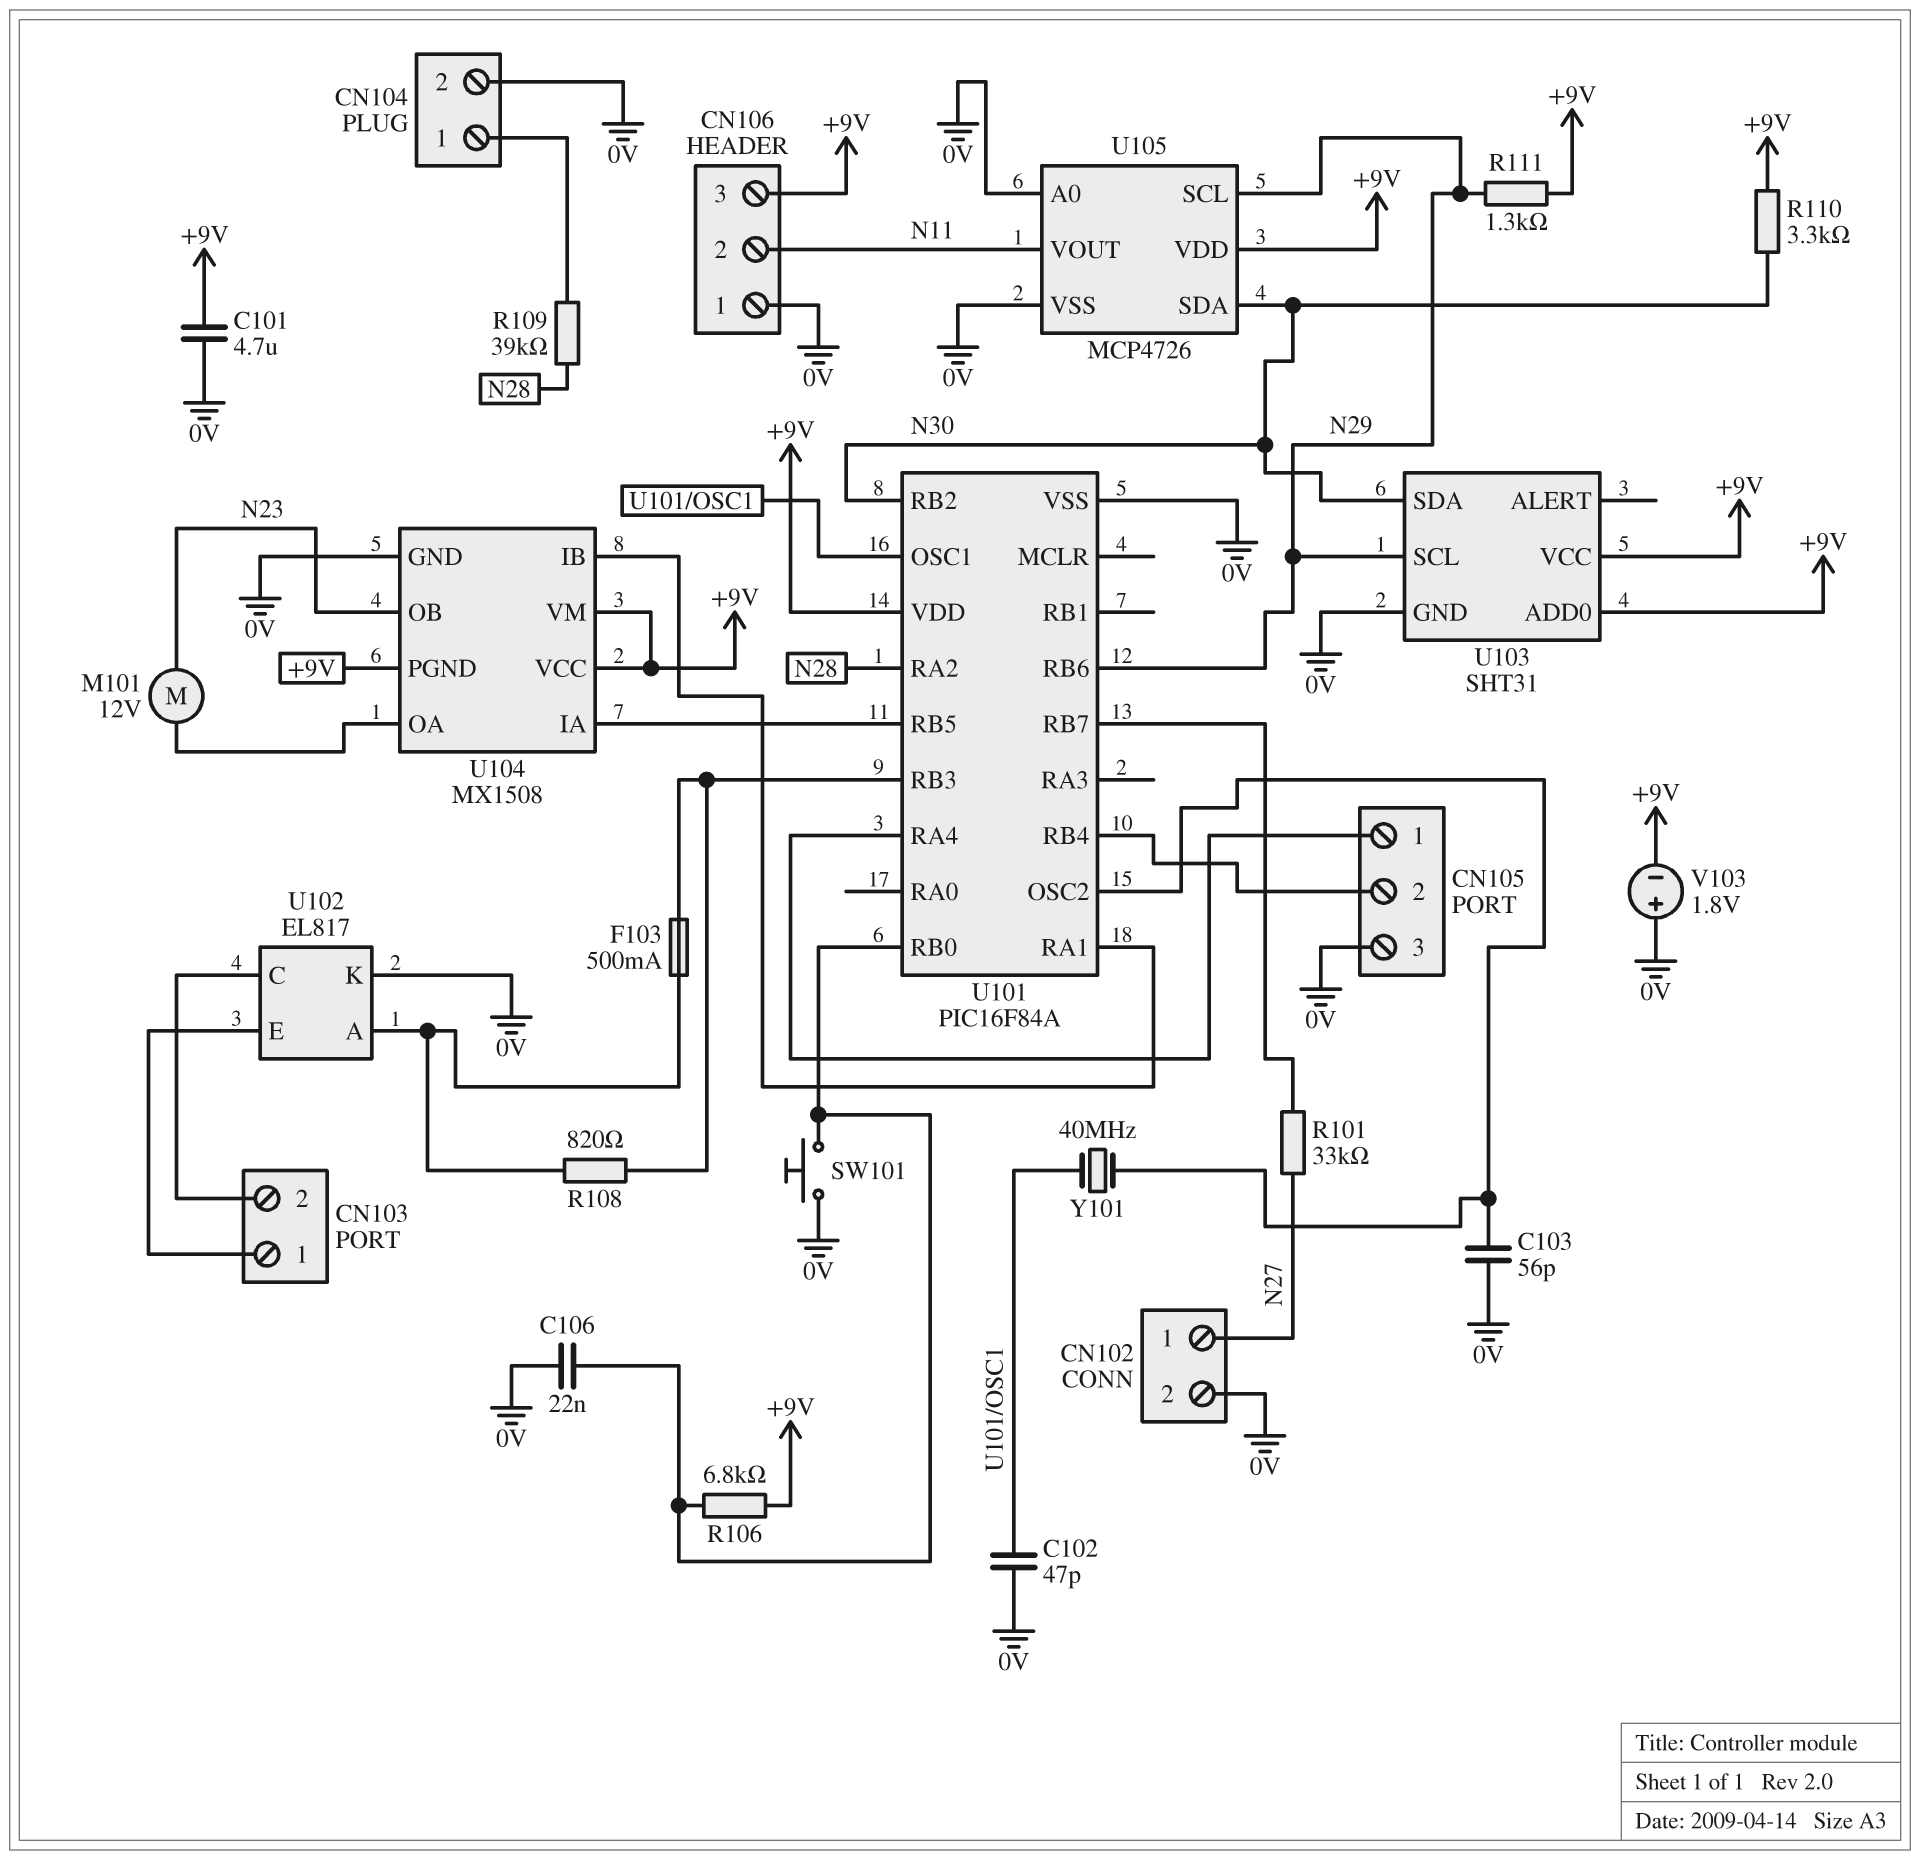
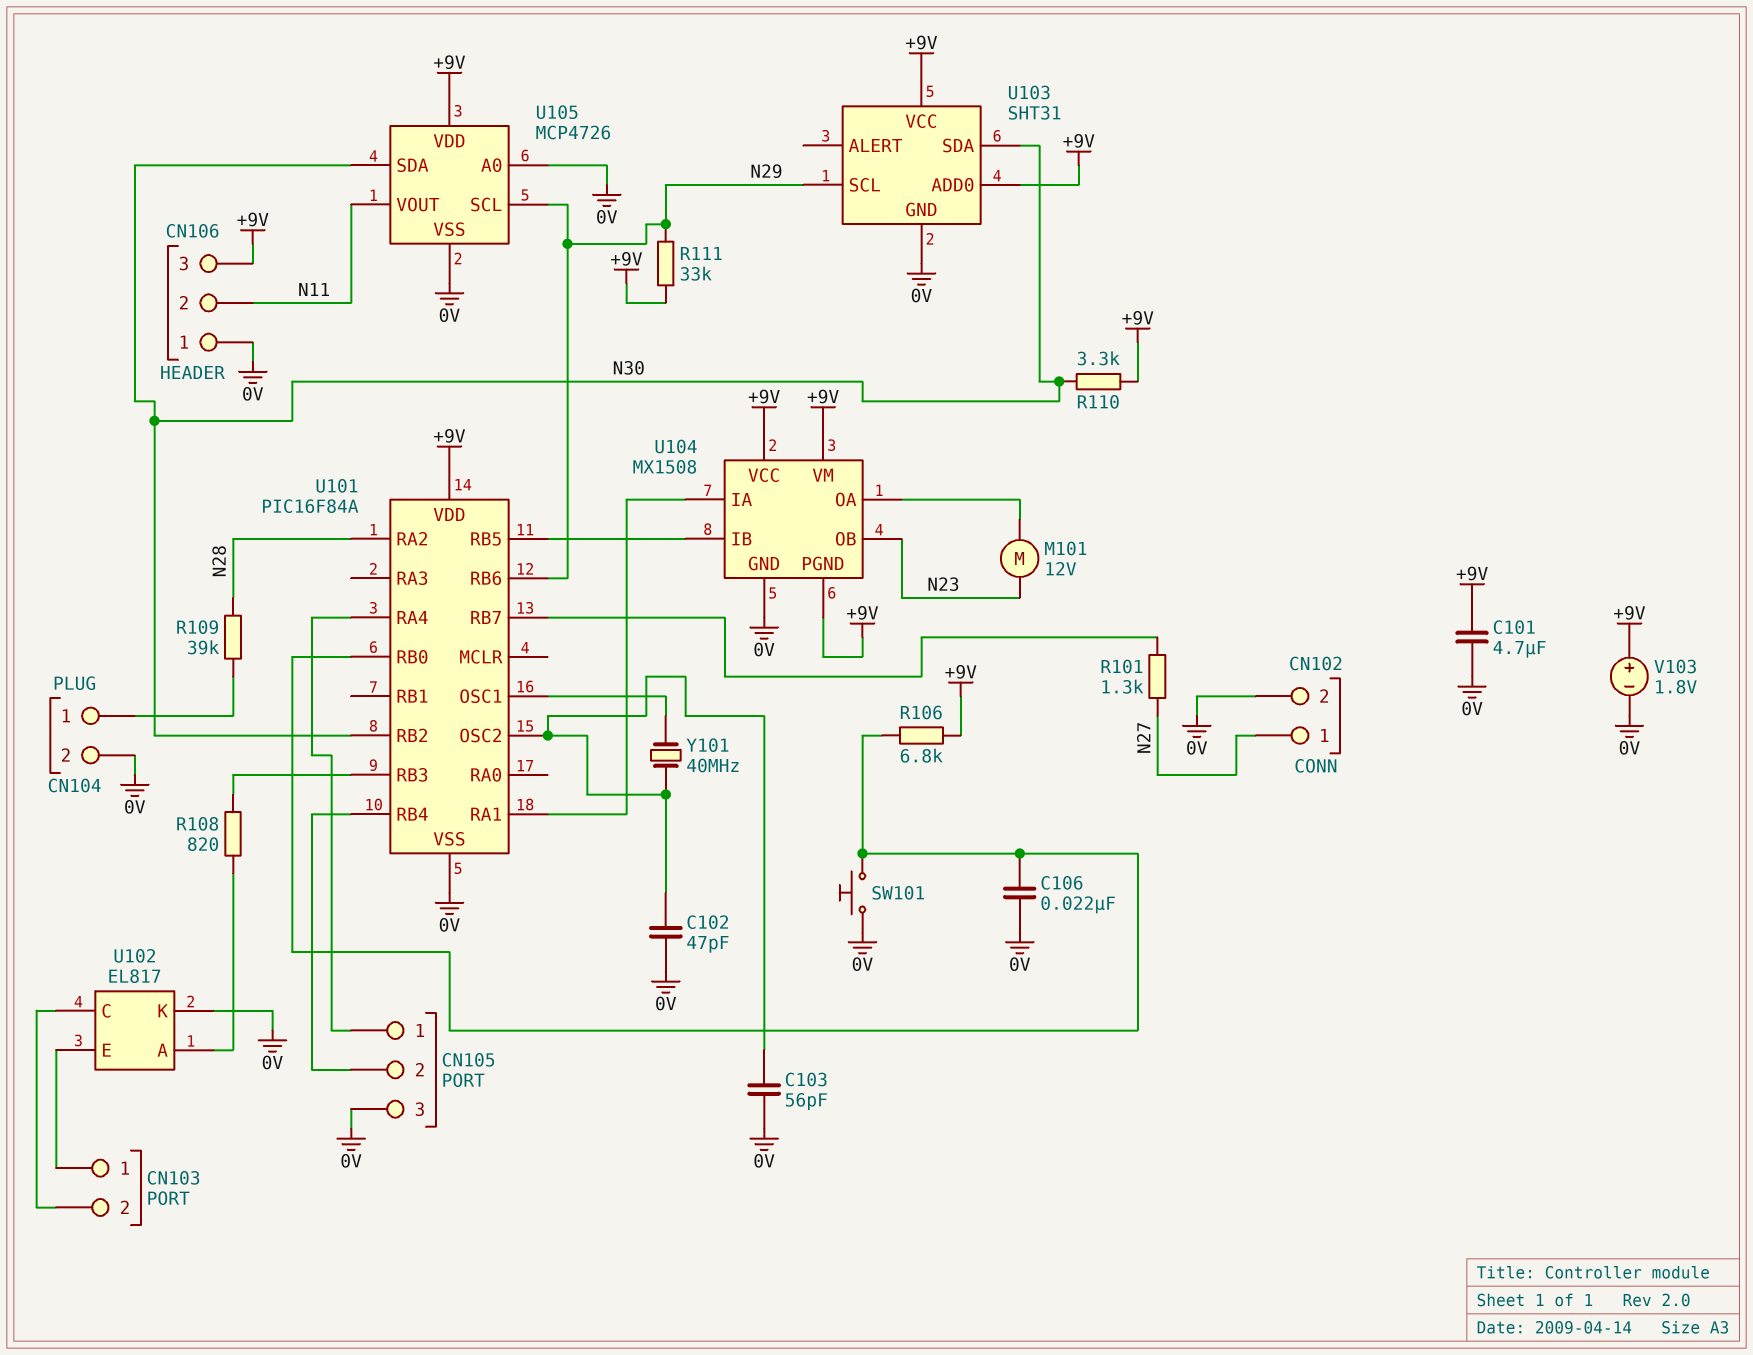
C102: 47pF (0V, U101/OSC1) -> 47pF (0V, U101/OSC2)
F103: 500mA (U101/RB3, U102/A) -> none
R101: 33k (N27, U101/RB7) -> 1.3k (N27, U101/RB7)
R111: 1.3k (+9V, N29) -> 33k (+9V, N29)
U104 pin IA: U101/RB5 -> U101/RA1
U104 pin IB: U101/RA1 -> U101/RB5
V103: 1.8V (plus 0V, minus +9V) -> 1.8V (plus +9V, minus 0V)

